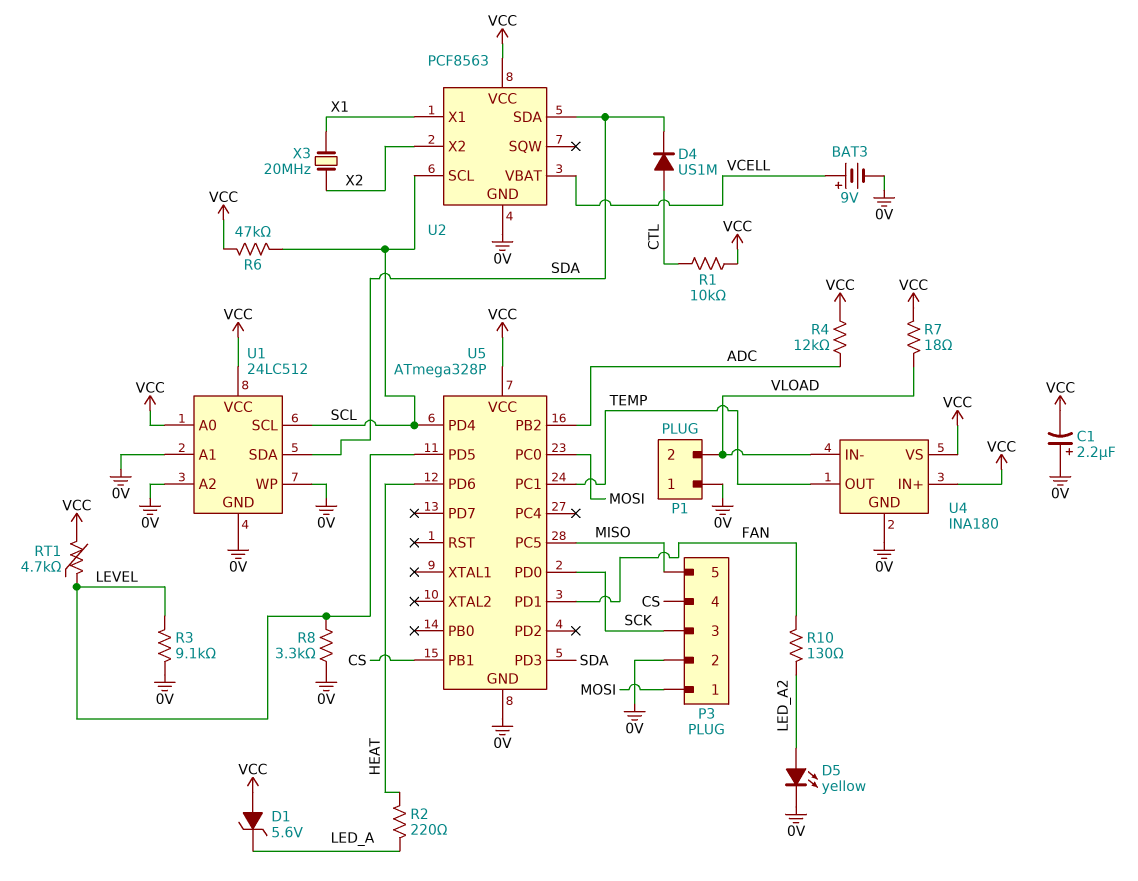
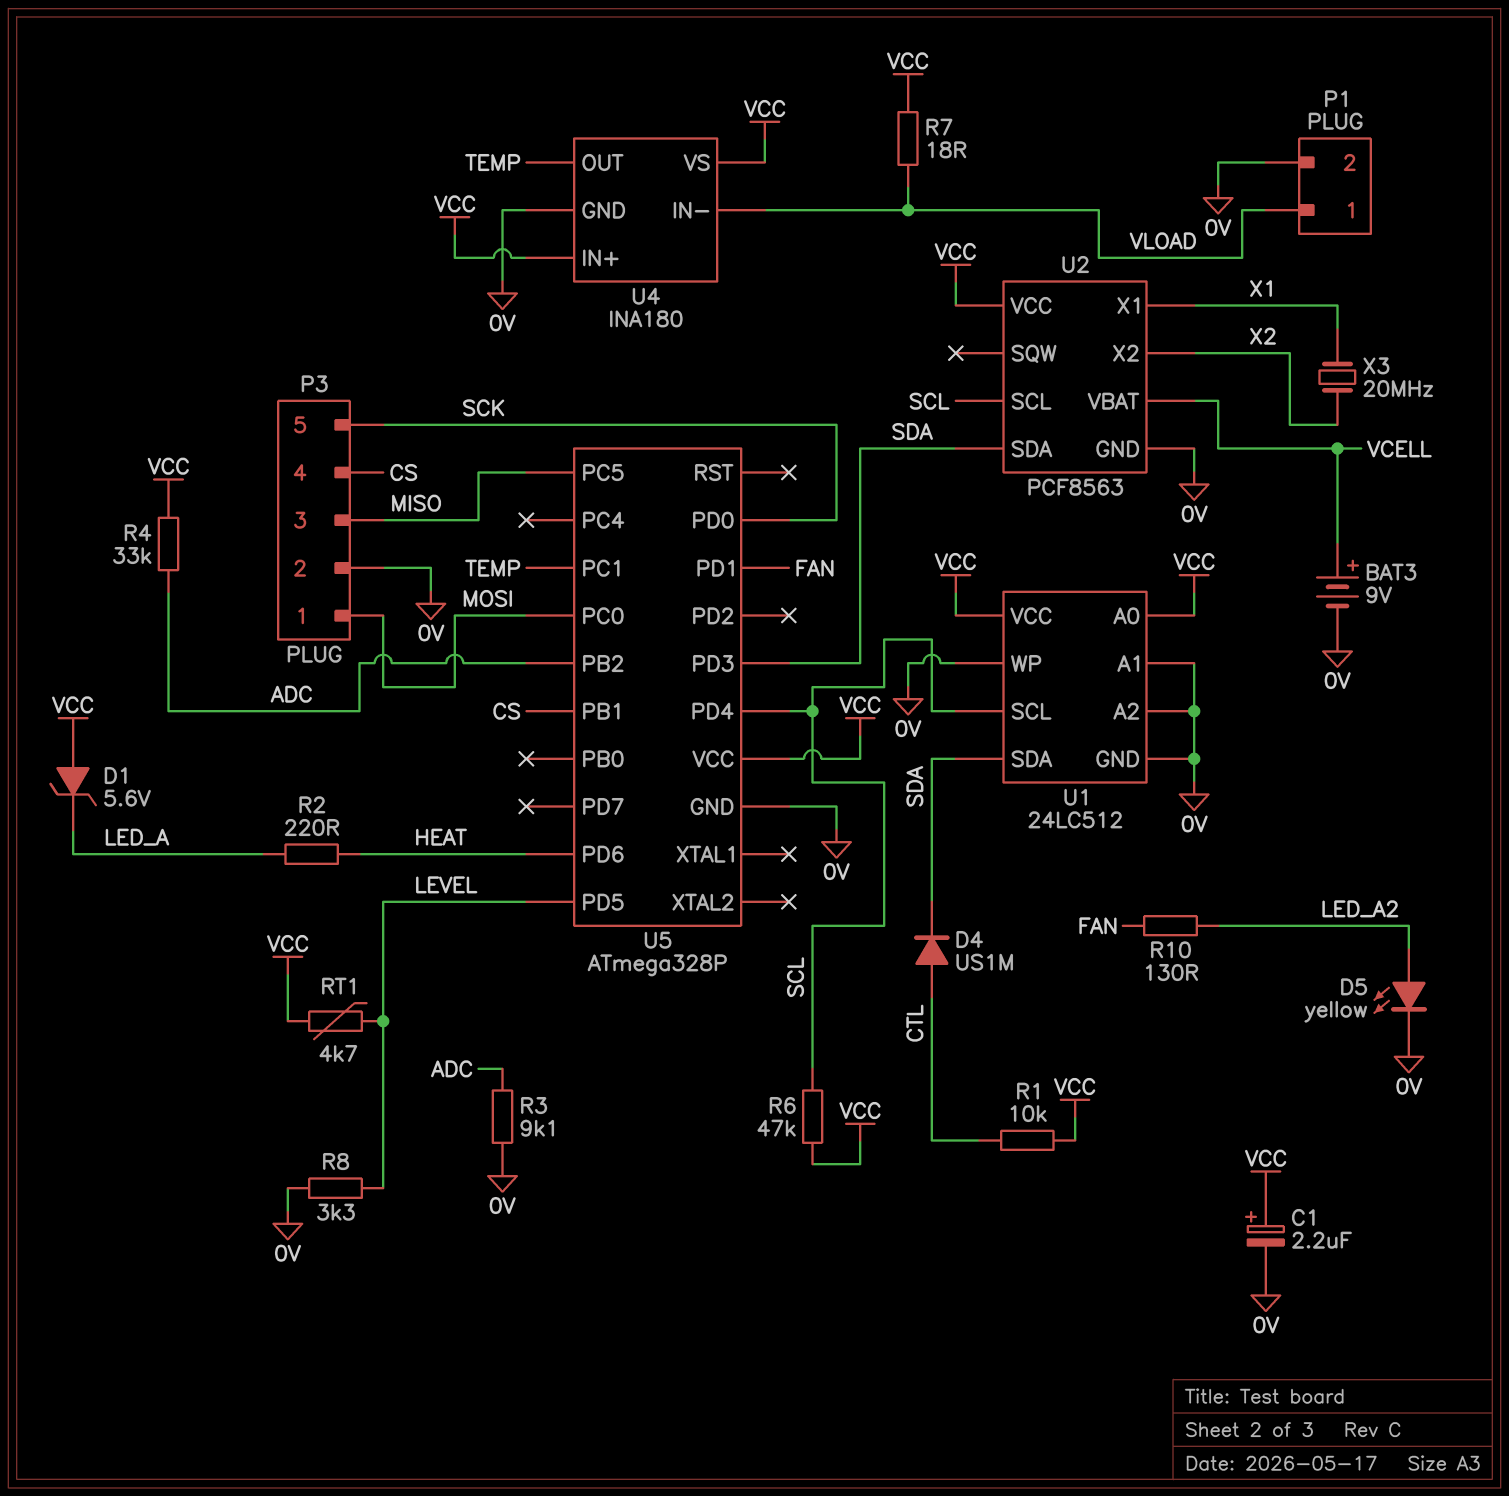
C1: 2.2uF (plus 0V, minus VCC) -> 2.2uF (plus VCC, minus 0V)
P1 pin 1: 0V -> VLOAD
P1 pin 2: VLOAD -> 0V
P3 pin 3: SCK -> MISO
P3 pin 5: MISO -> SCK
R3: 9.1k (0V, LEVEL) -> 9.1k (0V, ADC)
R4: 12k (ADC, VCC) -> 33k (ADC, VCC)

